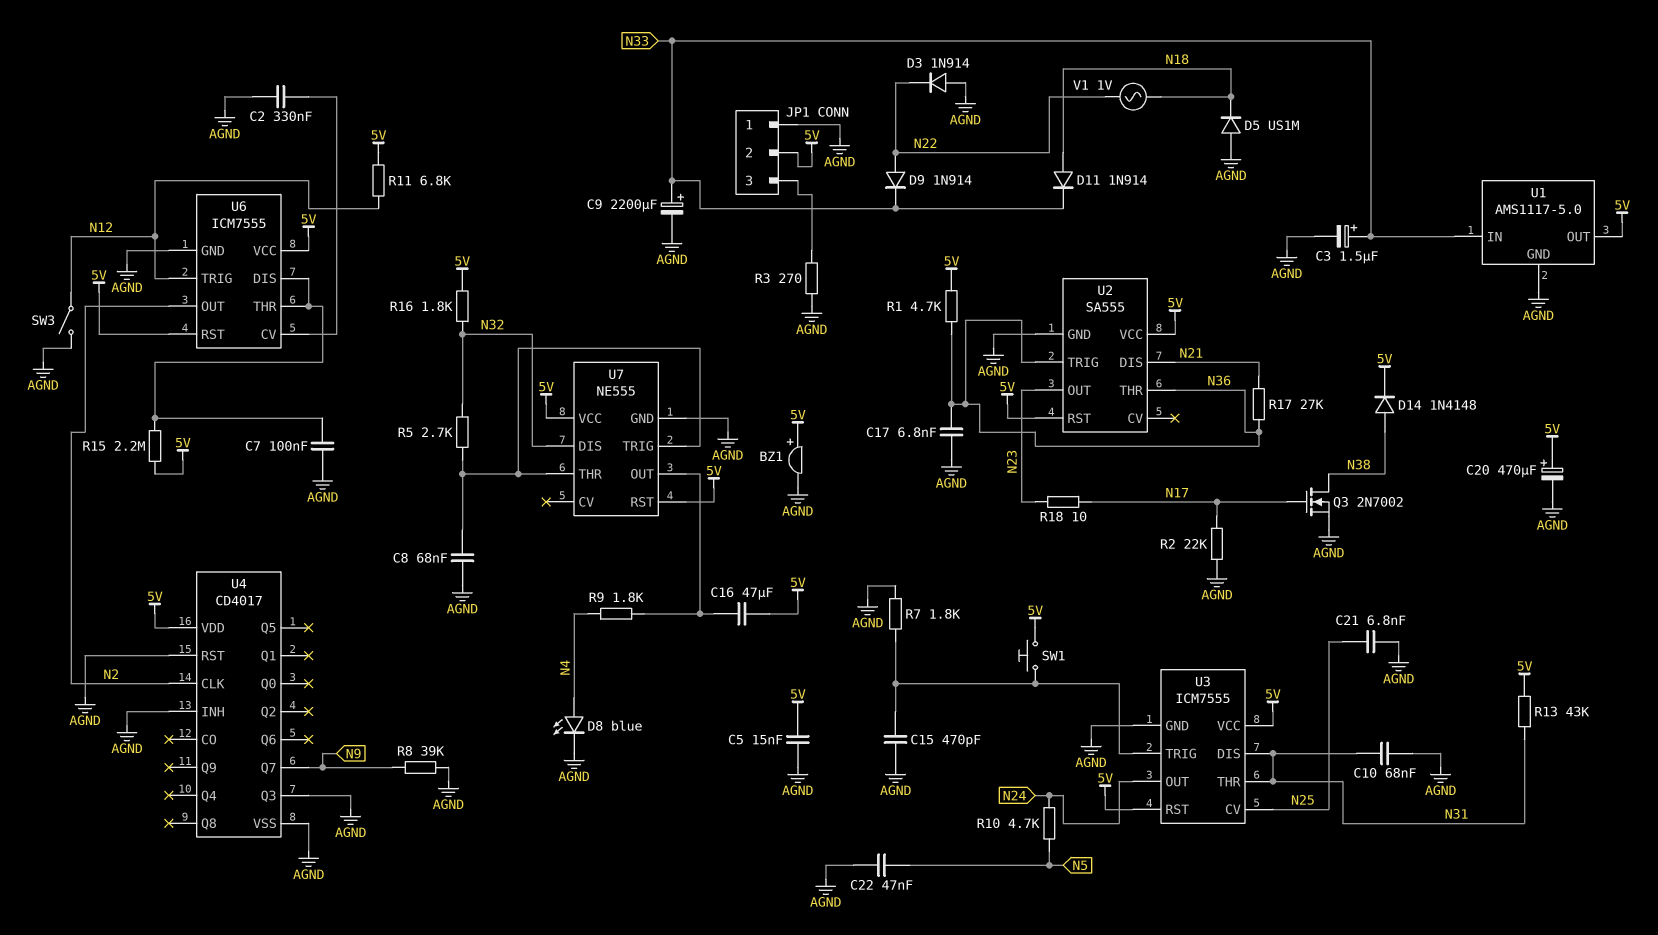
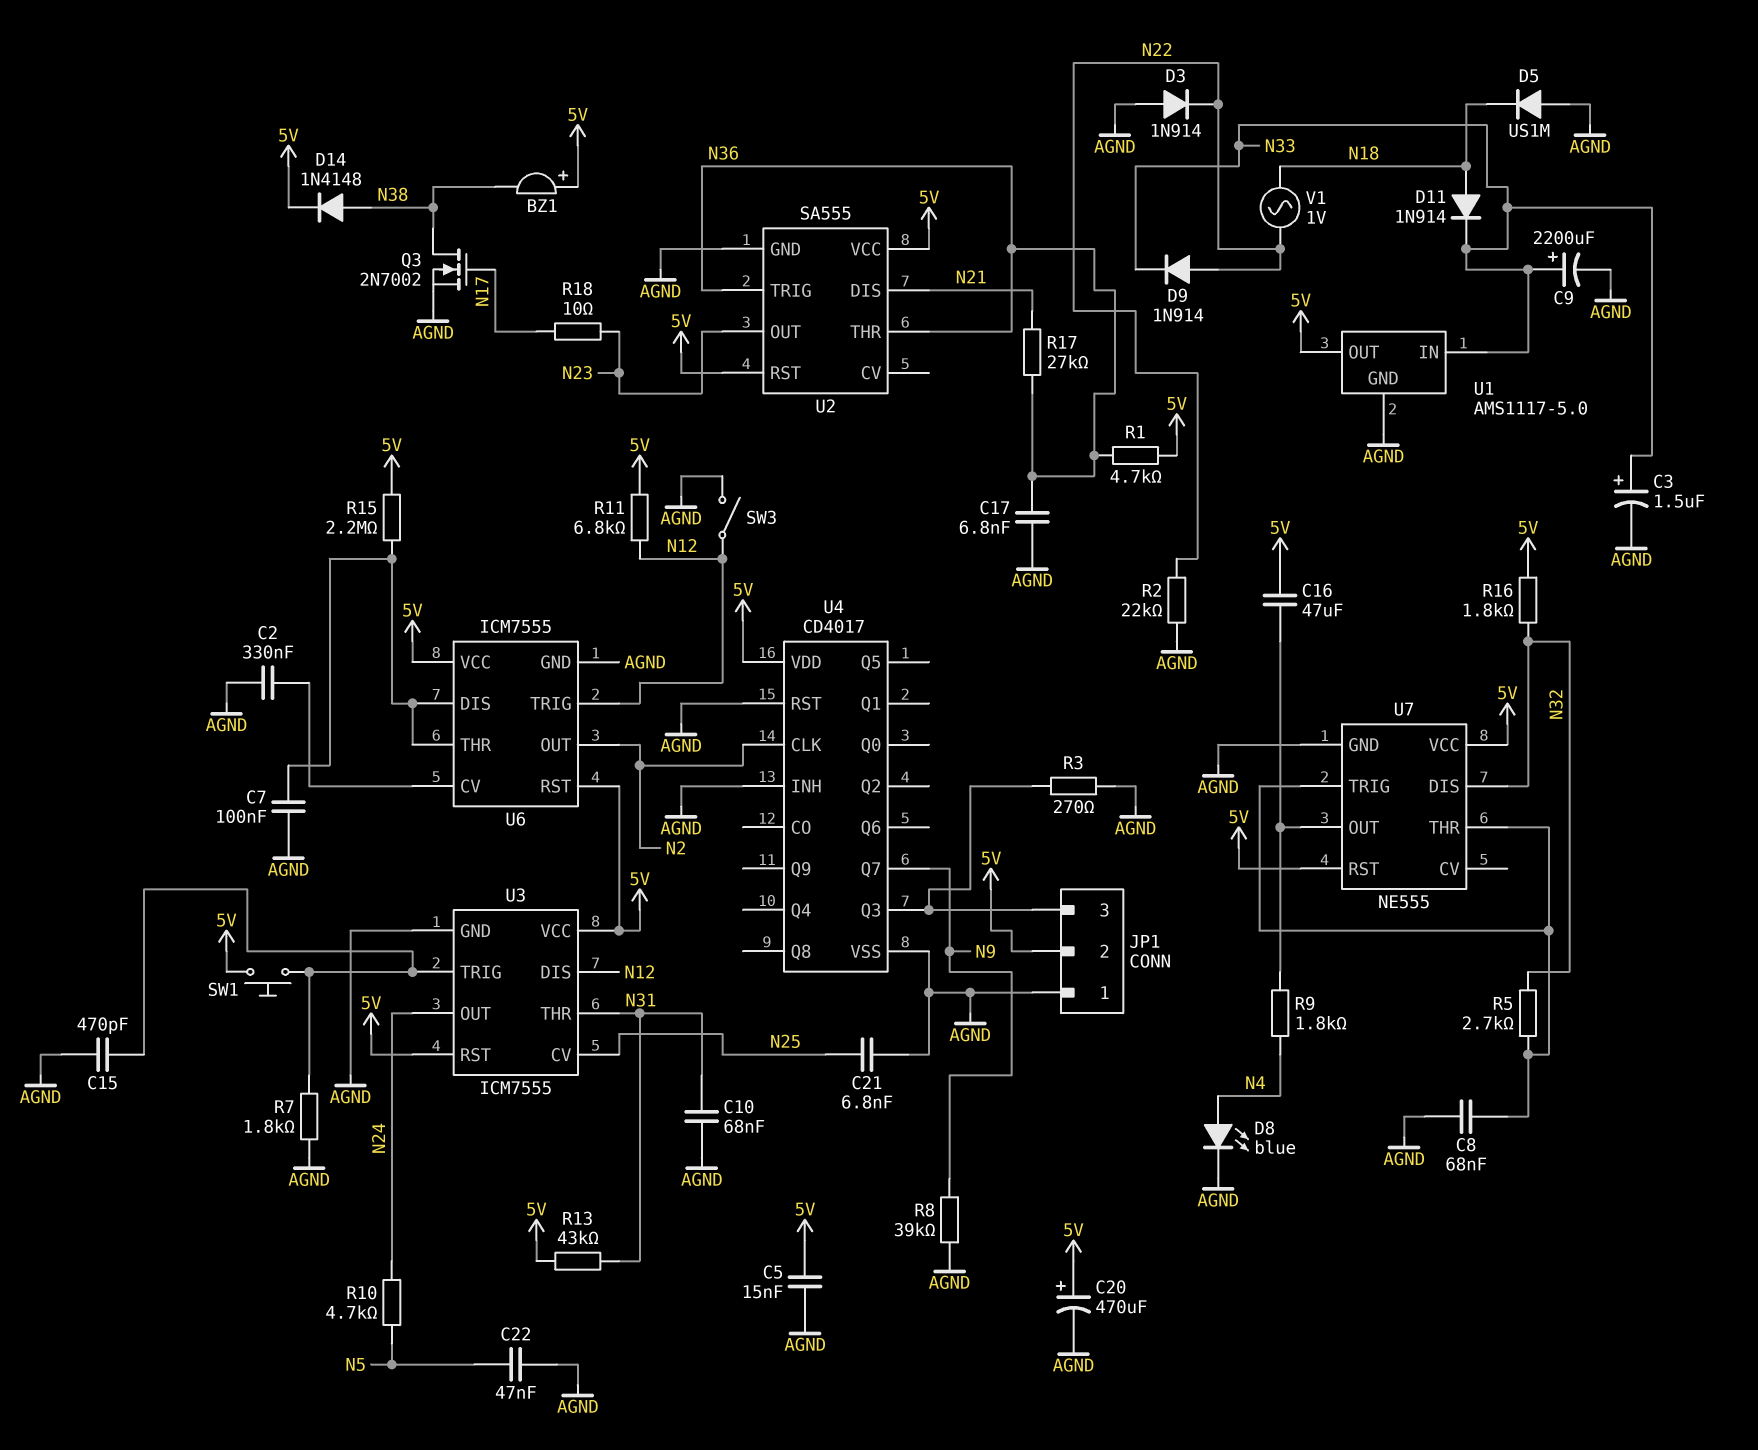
BZ1: buzzer (plus 5V, minus AGND) -> buzzer (plus 5V, minus N38)
R2: 22k (AGND, N17) -> 22k (AGND, N22)
U3 pin DIS: N31 -> N12
U4 pin Q3: AGND -> JP1/3

